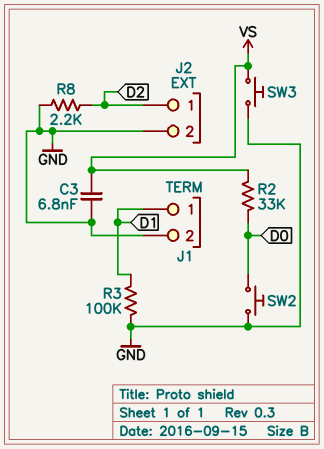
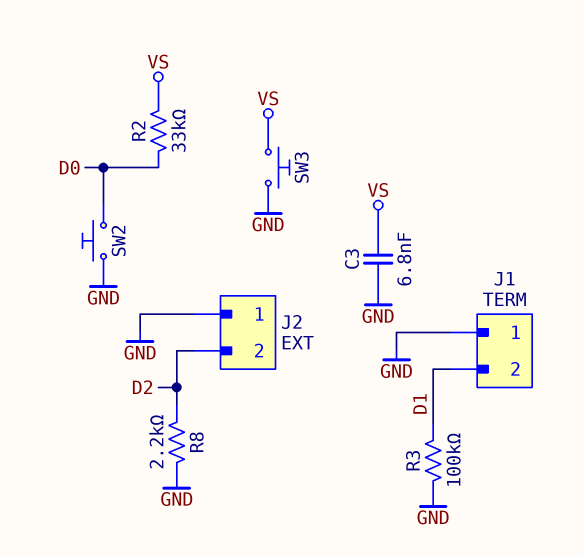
J1 pin 1: D1 -> GND
J1 pin 2: GND -> D1
J2 pin 1: D2 -> GND
J2 pin 2: GND -> D2

